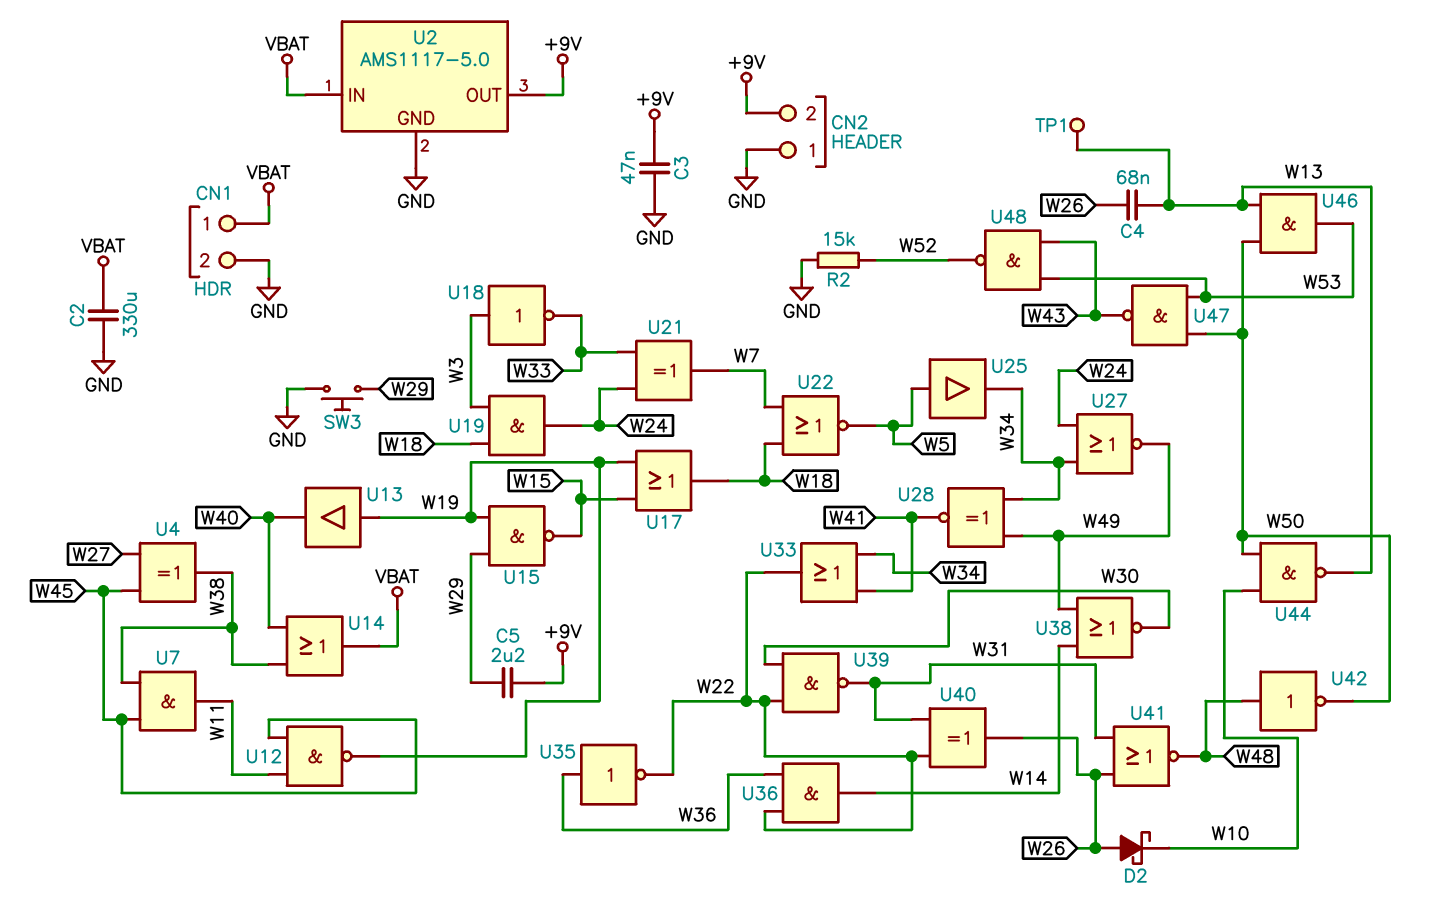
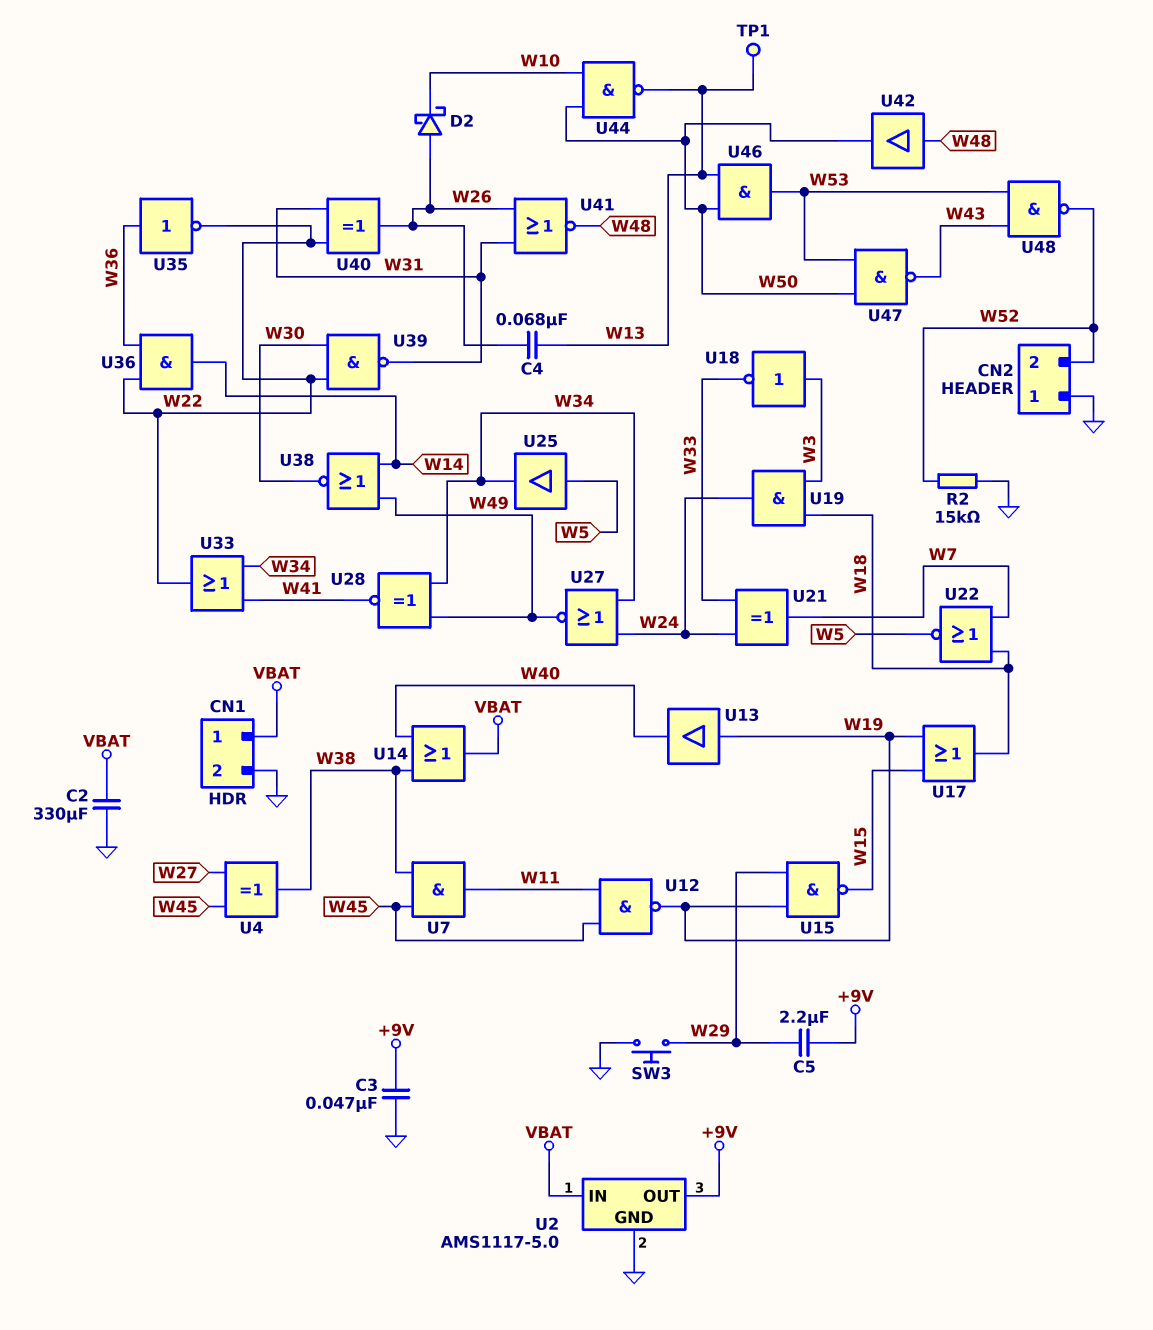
CN2 pin 2: +9V -> W52
U42: NOT (in W48, out W50) -> buffer (in W48, out W50)

